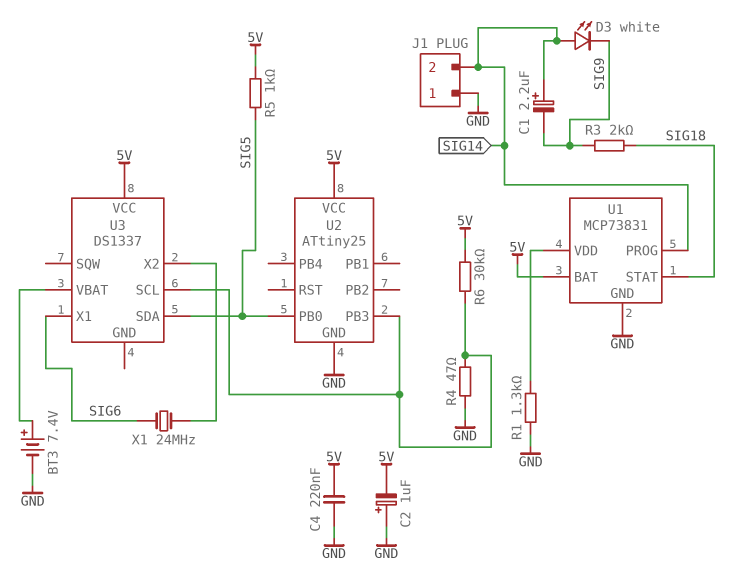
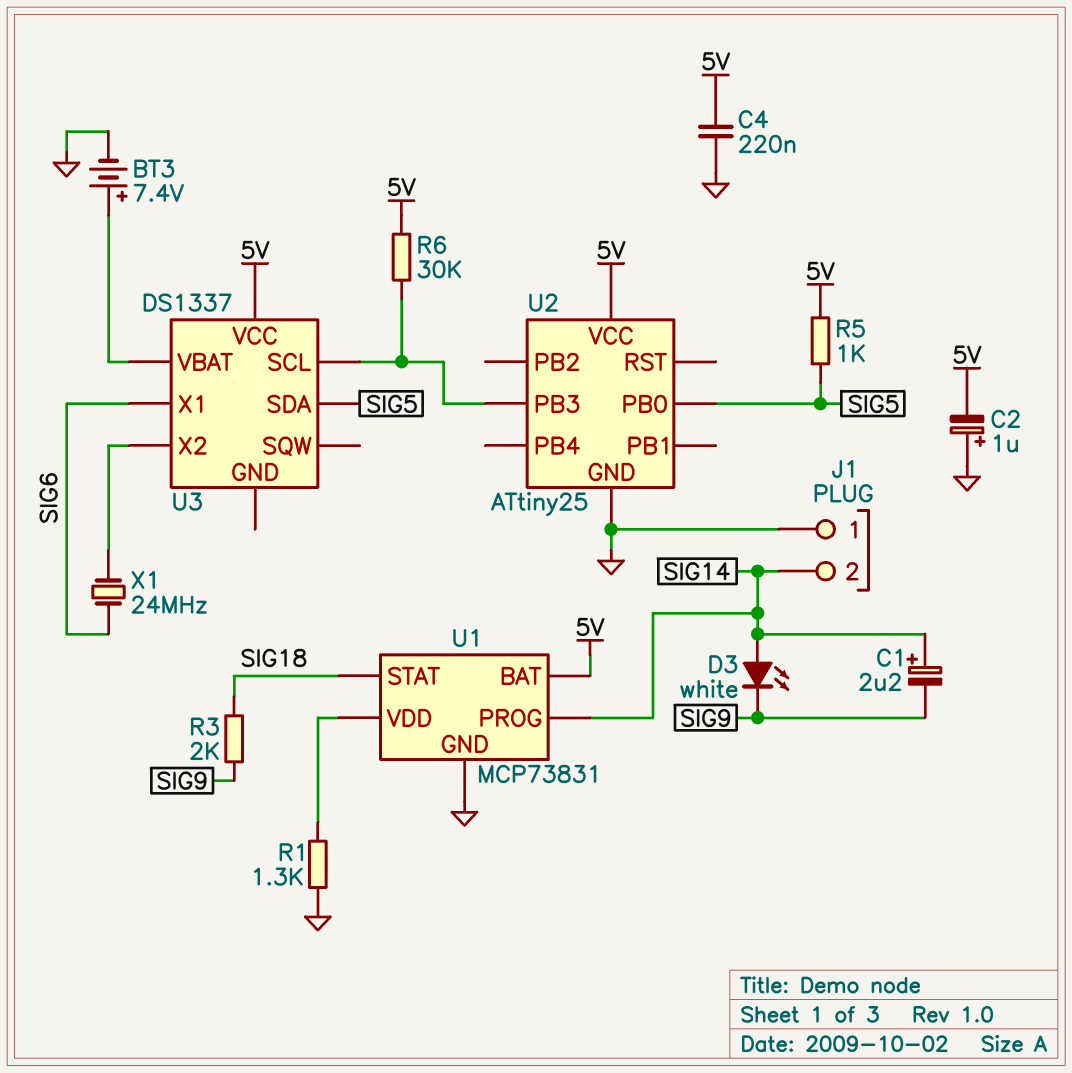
R4: 47 (GND, U2/PB3) -> none

